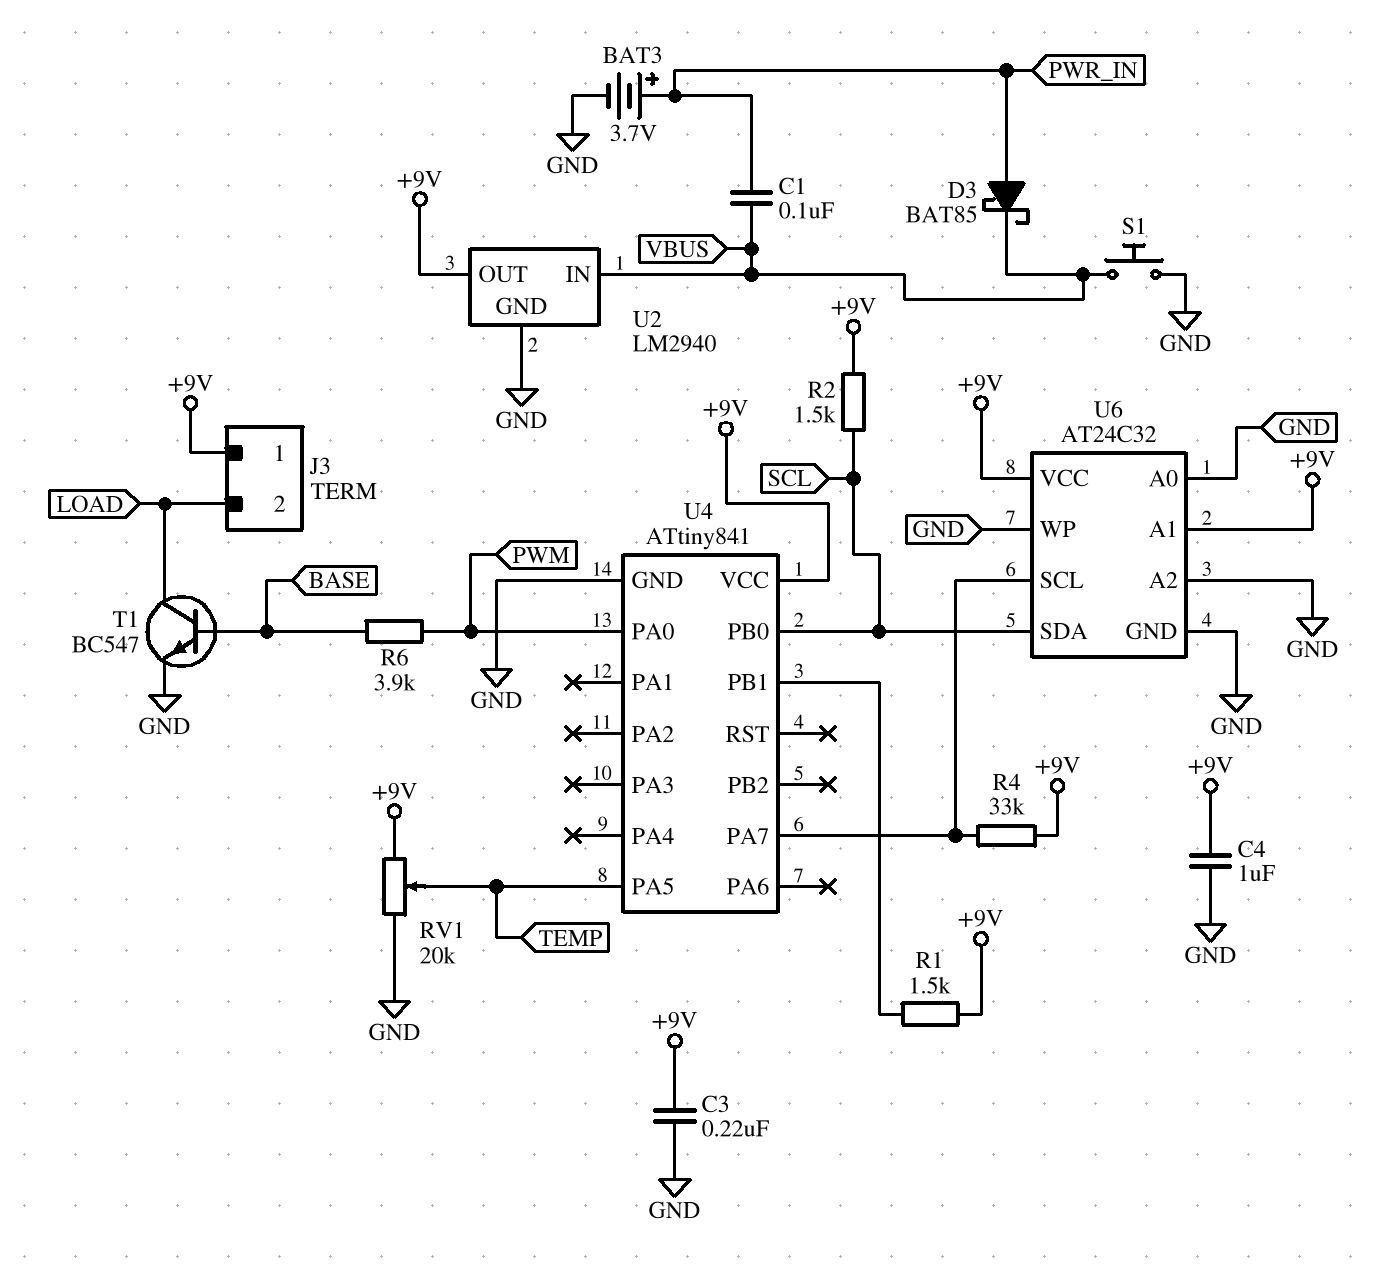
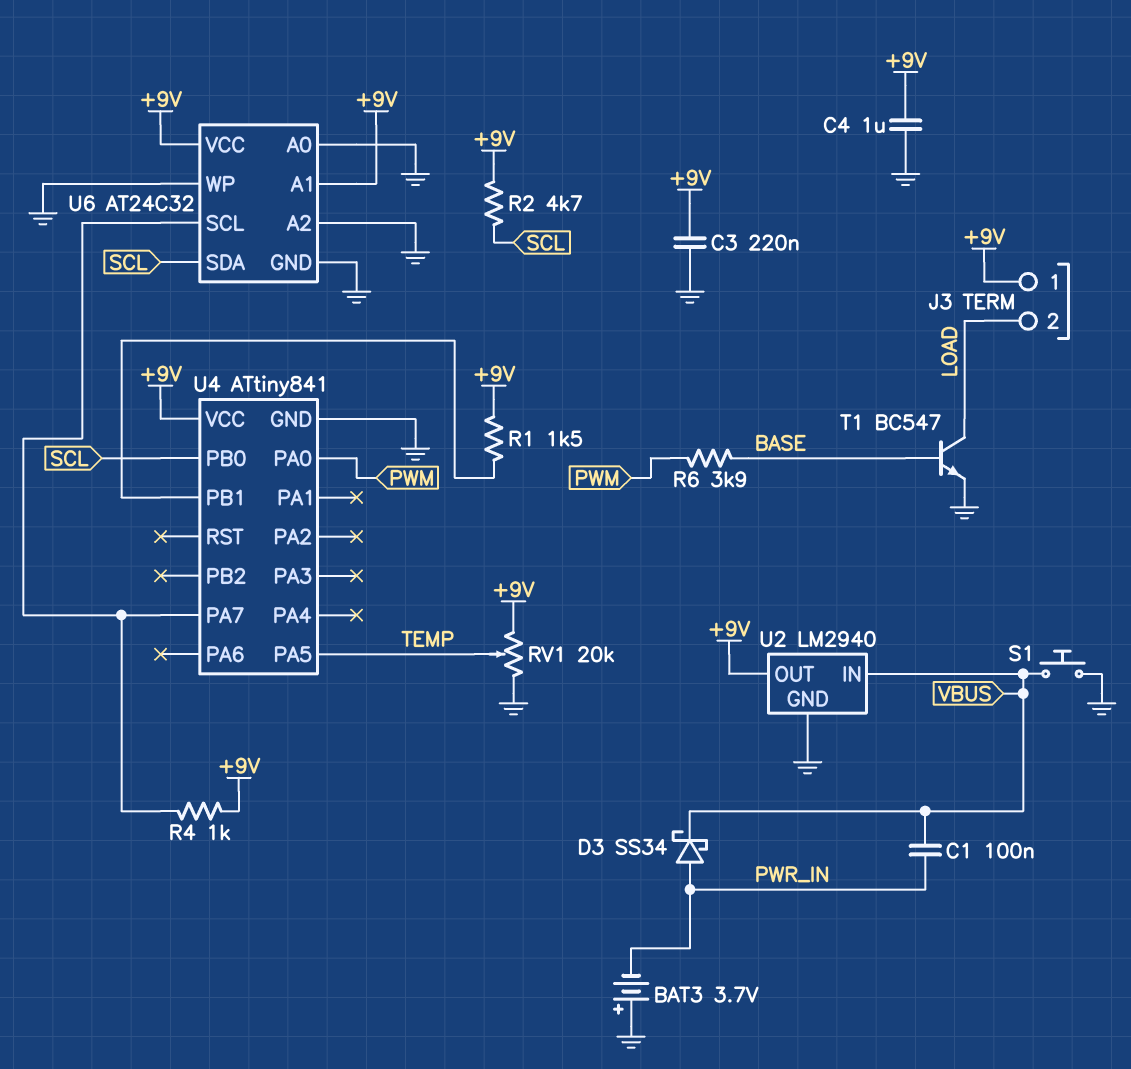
BAT3: 3.7V (plus PWR_IN, minus GND) -> 3.7V (plus GND, minus PWR_IN)
D3: schottky BAT85 (A PWR_IN, K VBUS) -> schottky SS34 (A PWR_IN, K VBUS)
R2: 1.5k (+9V, SCL) -> 4.7k (+9V, SCL)
R4: 33k (+9V, U4/PA7) -> 1k (+9V, U4/PA7)

